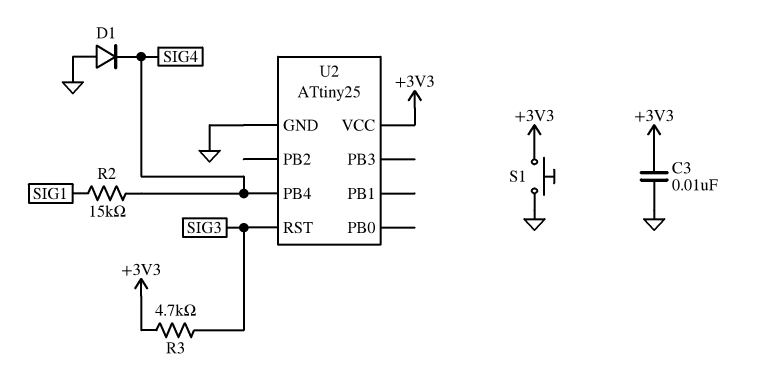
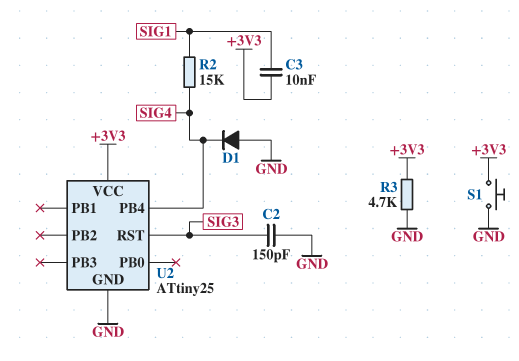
C2: none -> 150pF (GND, SIG3)
C3: 10nF (+3V3, GND) -> 10nF (+3V3, SIG1)
R3: 4.7k (+3V3, SIG3) -> 4.7k (+3V3, GND)

